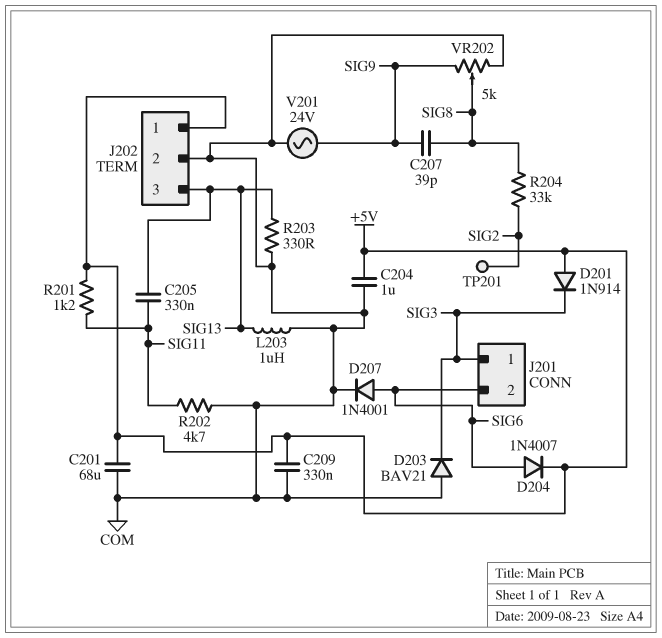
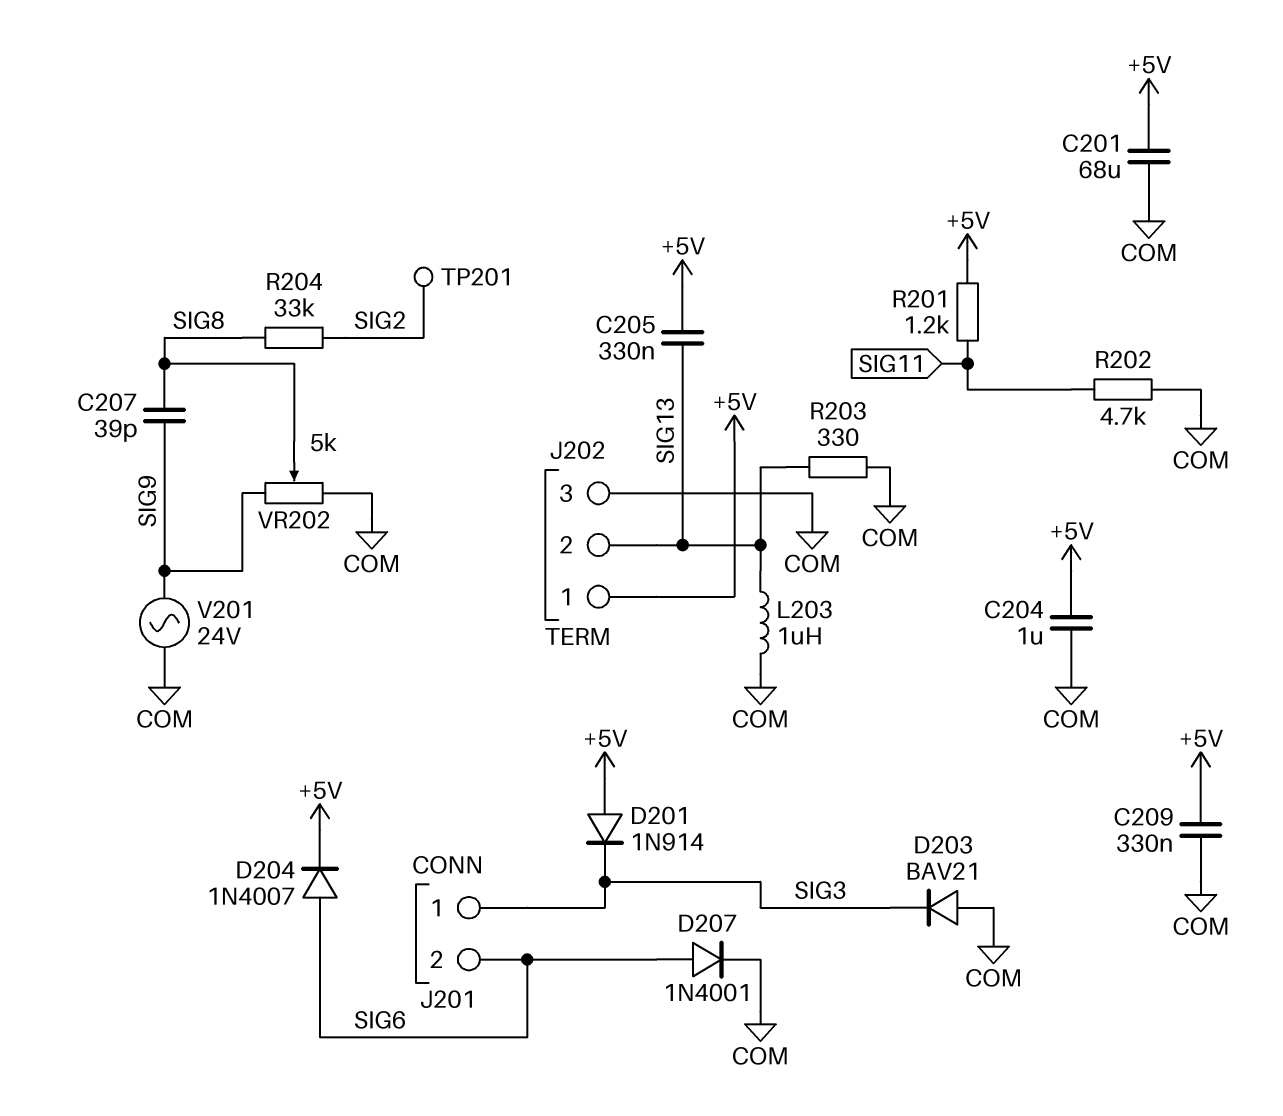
C205: 330nF (SIG11, SIG13) -> 330nF (+5V, SIG13)
J202 pin 2: COM -> SIG13
J202 pin 3: SIG13 -> COM

